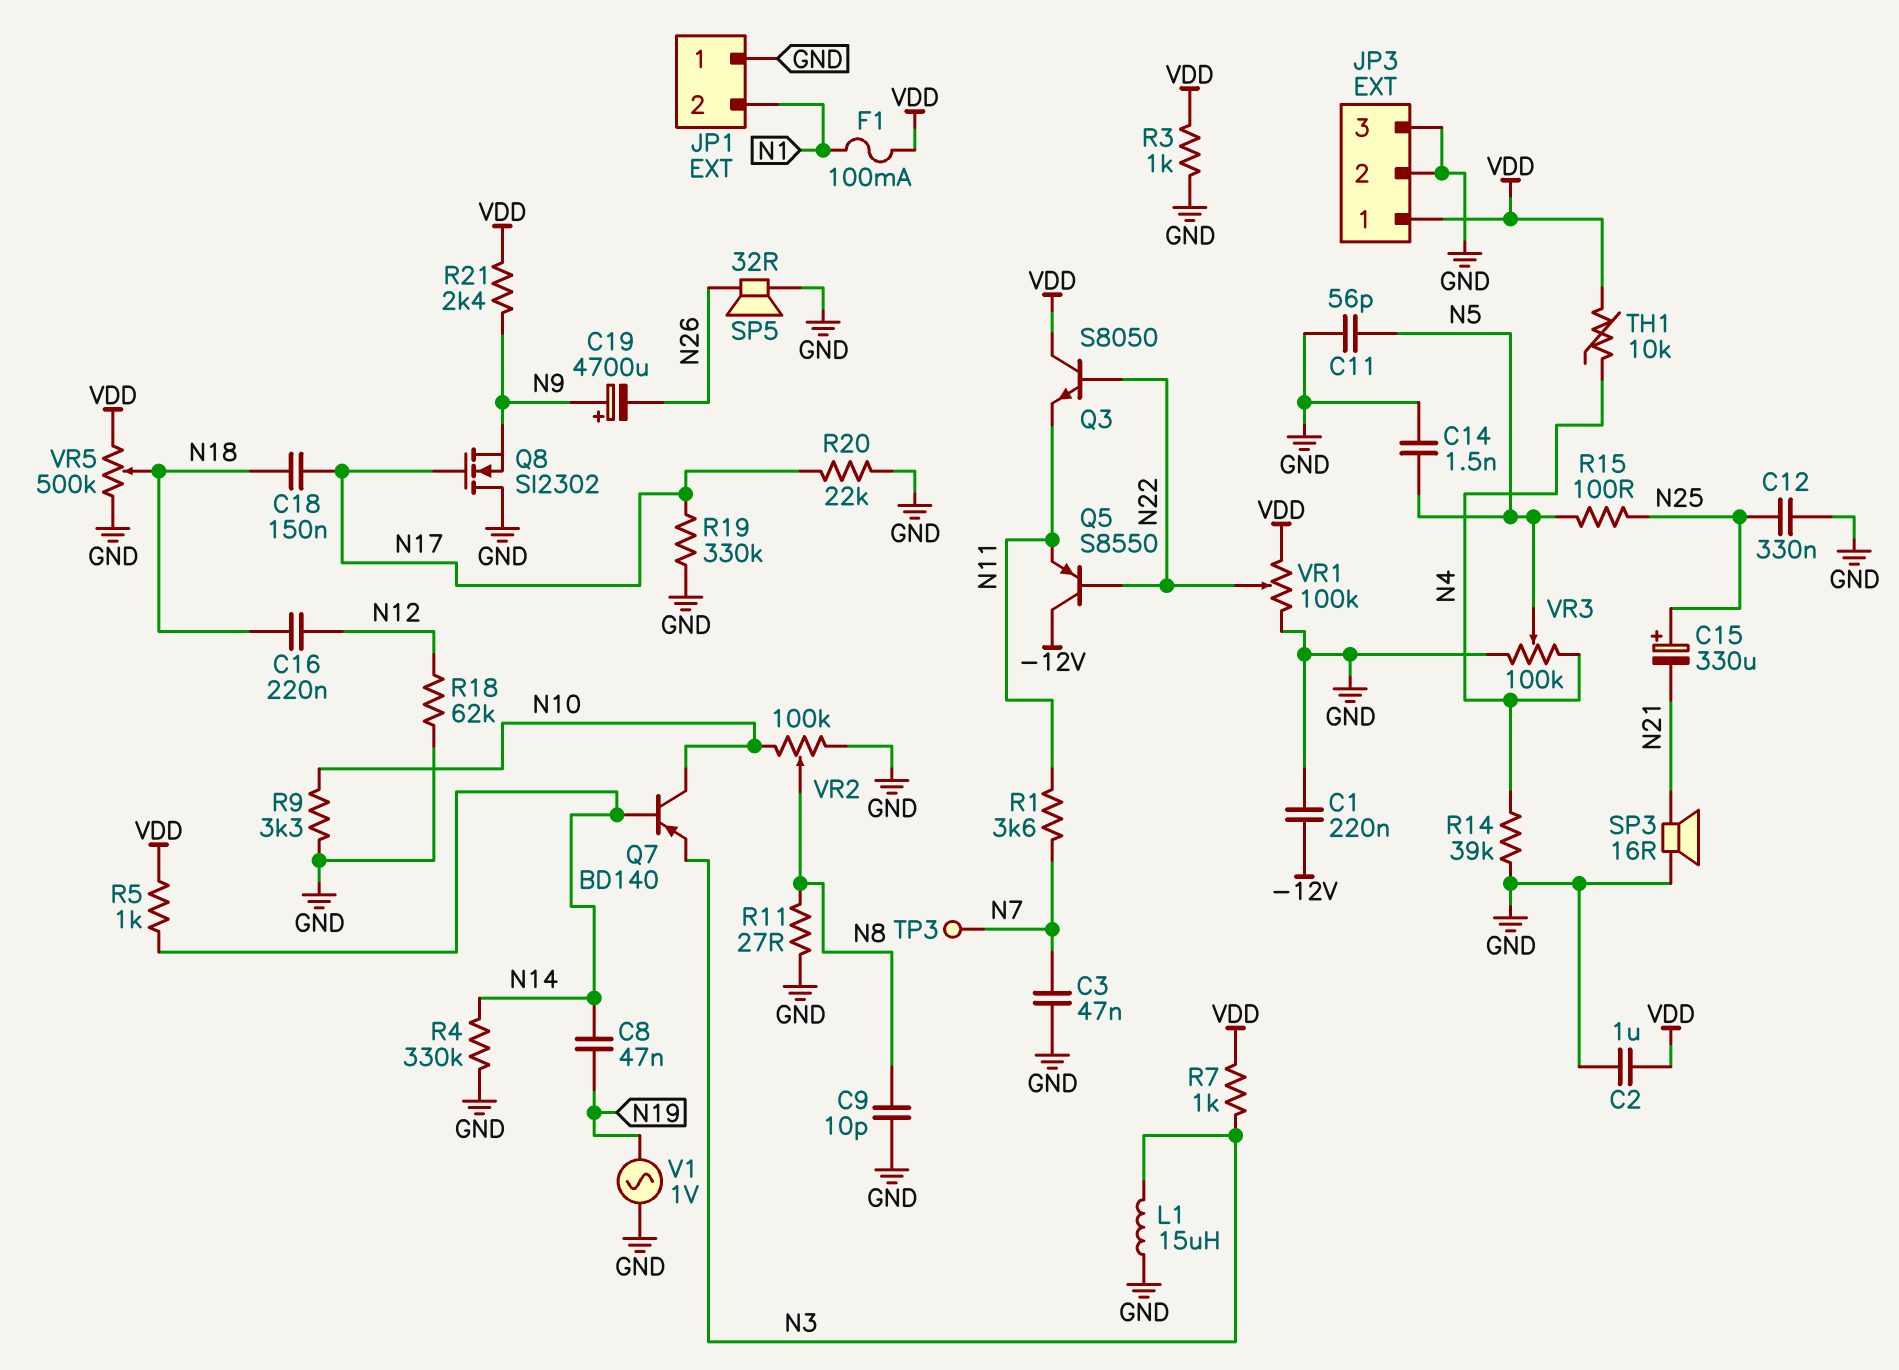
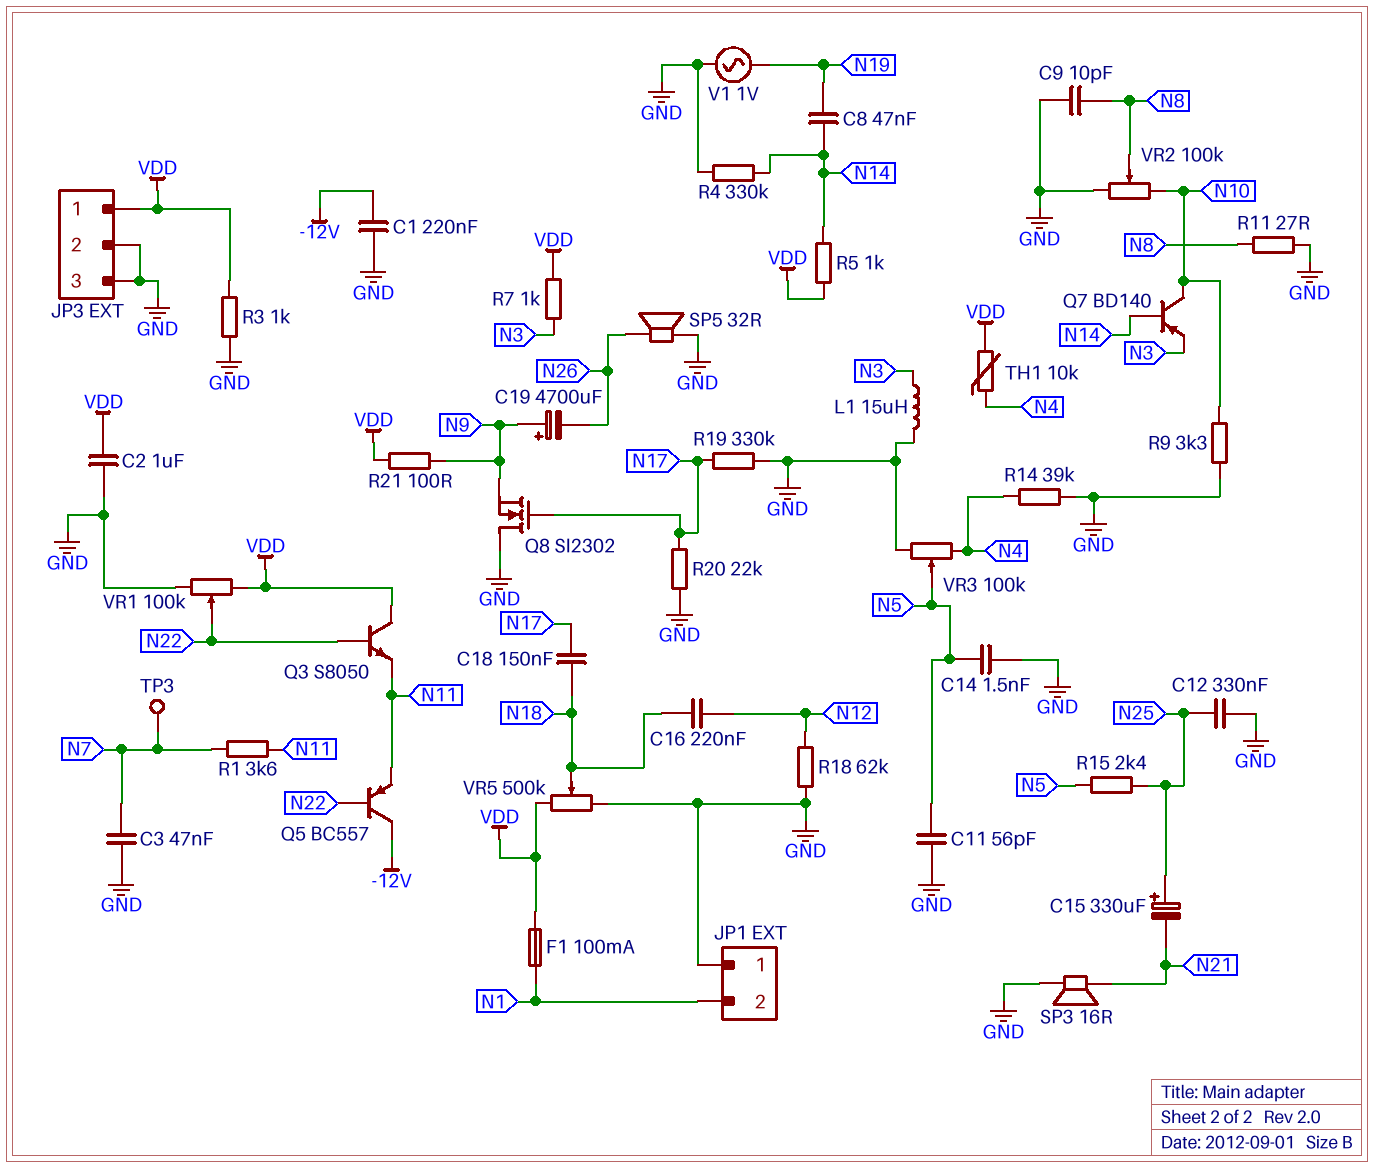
Q5: PNP S8550 (B N22, C -12V, E N11) -> PNP BC557 (B N22, C -12V, E N11)
R15: 100 (N5, N25) -> 2.4k (N5, N25)
R21: 2.4k (N9, VDD) -> 100 (N9, VDD)

